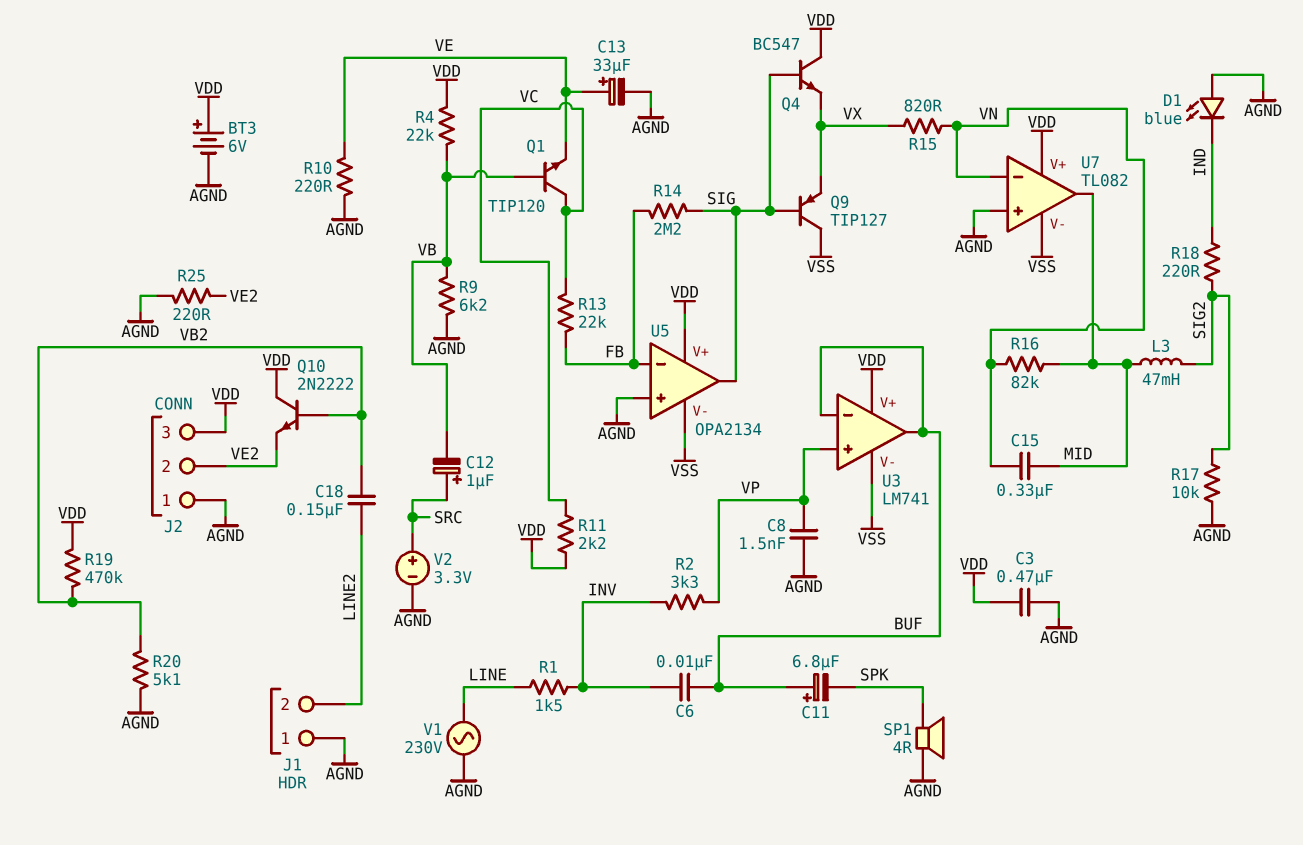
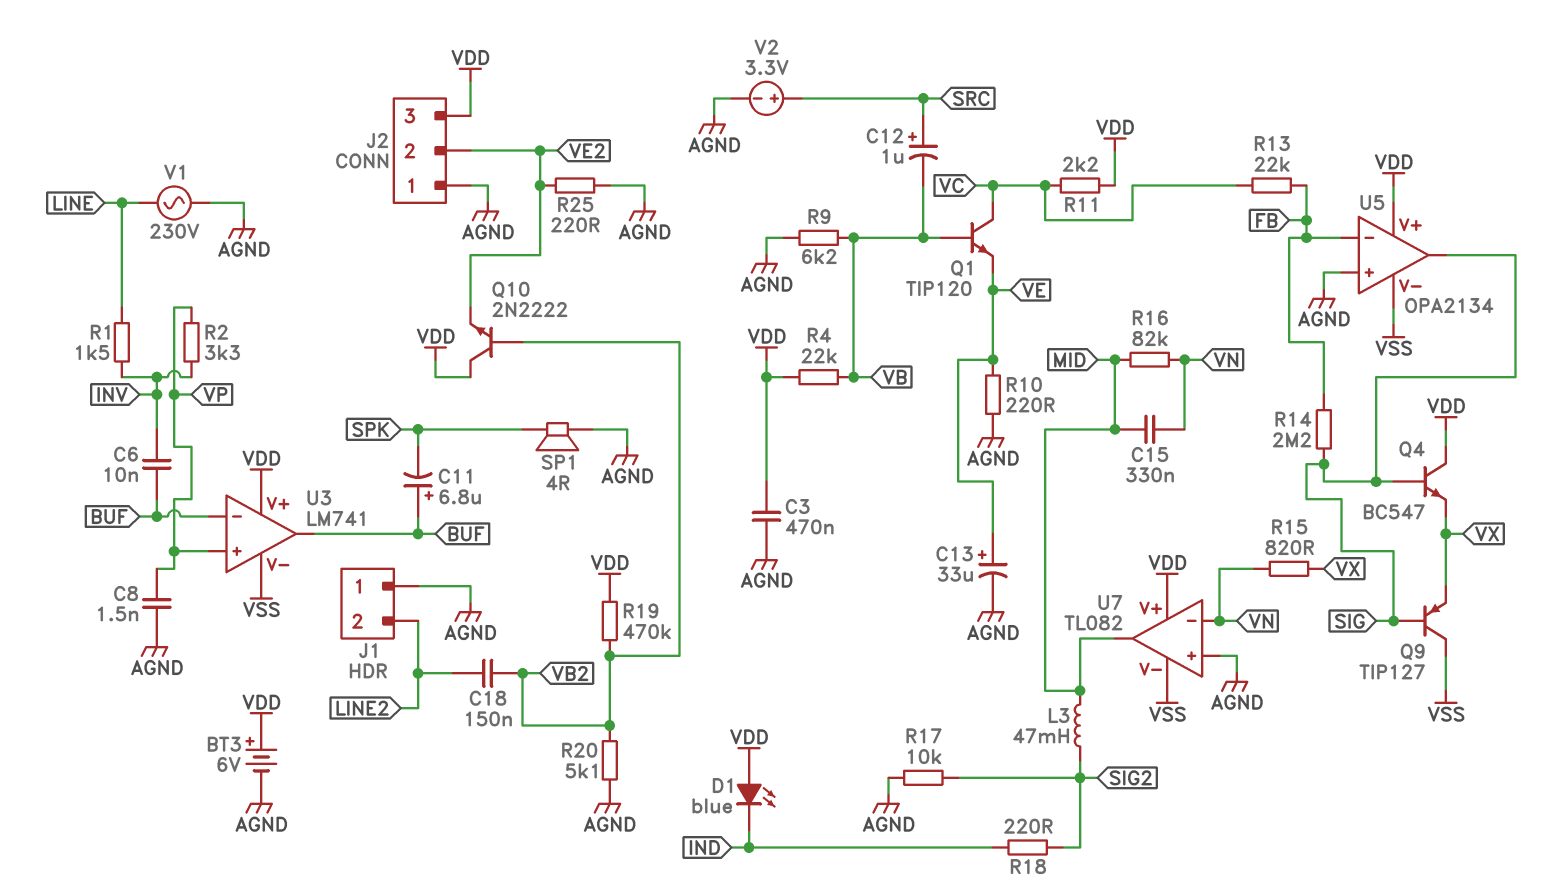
D1: LED blue (A AGND, K IND) -> LED blue (A VDD, K IND)

